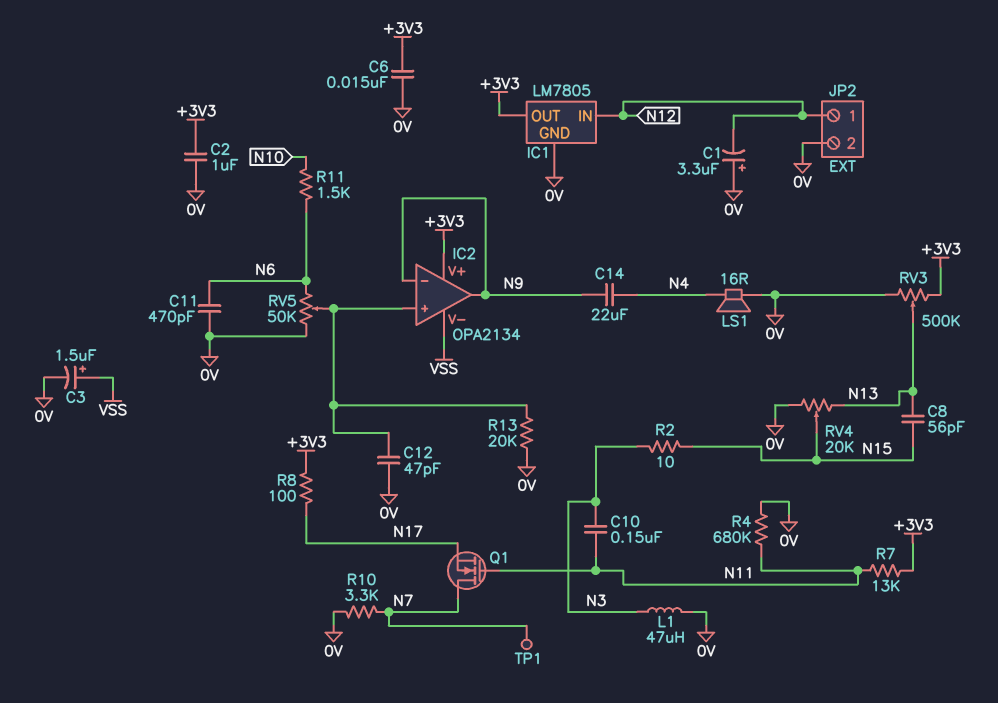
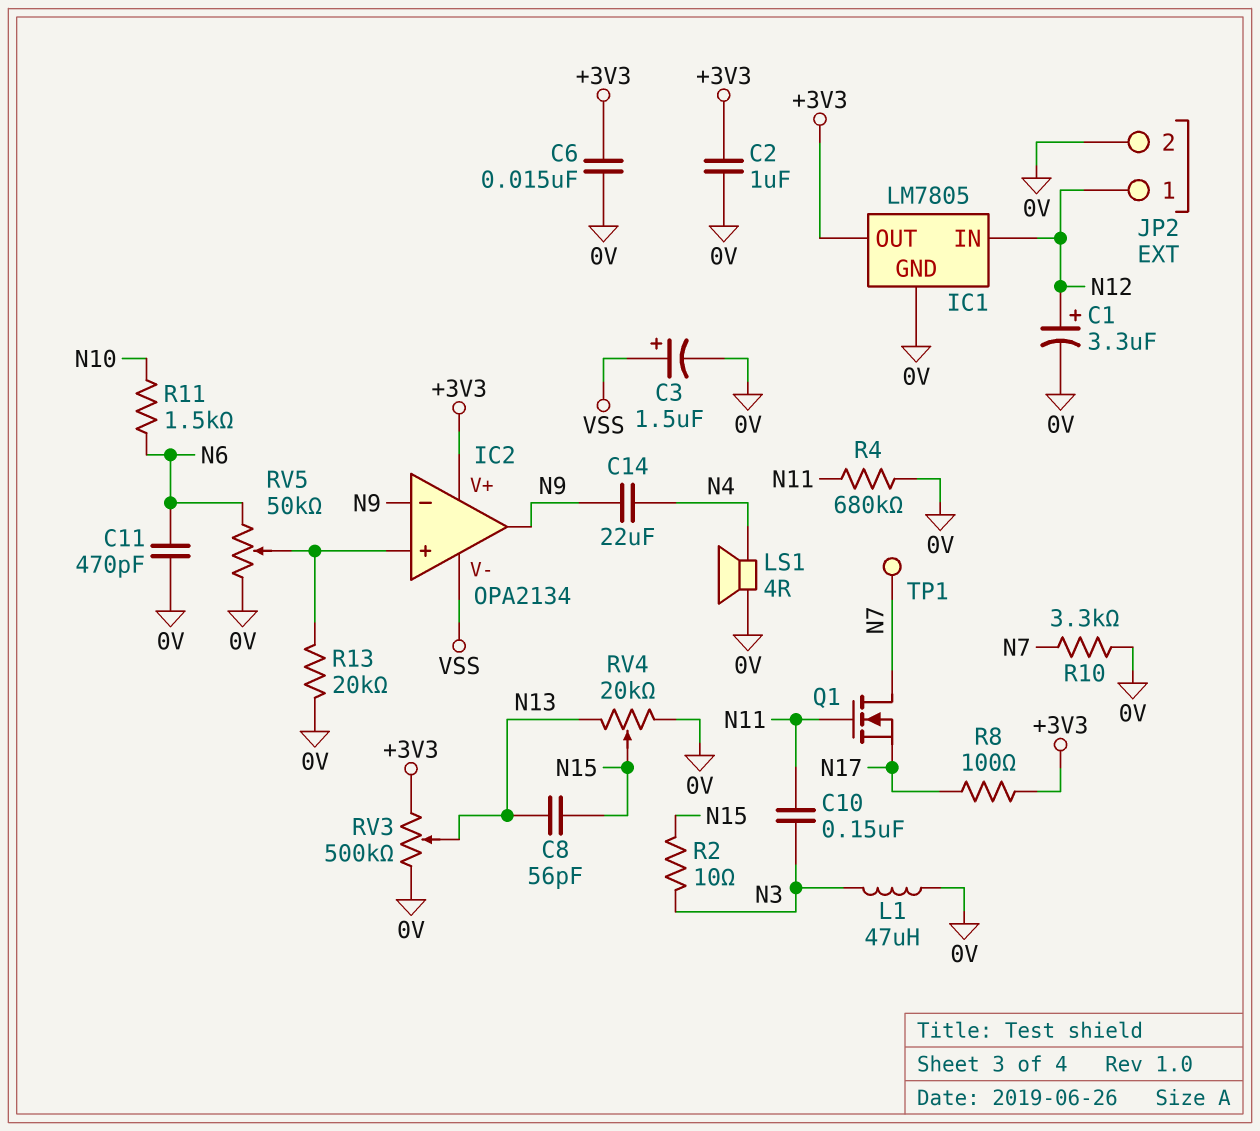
C1: 3.3uF (plus 0V, minus N12) -> 3.3uF (plus N12, minus 0V)
C12: 47pF (0V, IC2/in+) -> none
LS1: speaker 16R (0V, N4) -> speaker 4R (0V, N4)
R7: 13k (+3V3, N11) -> none

